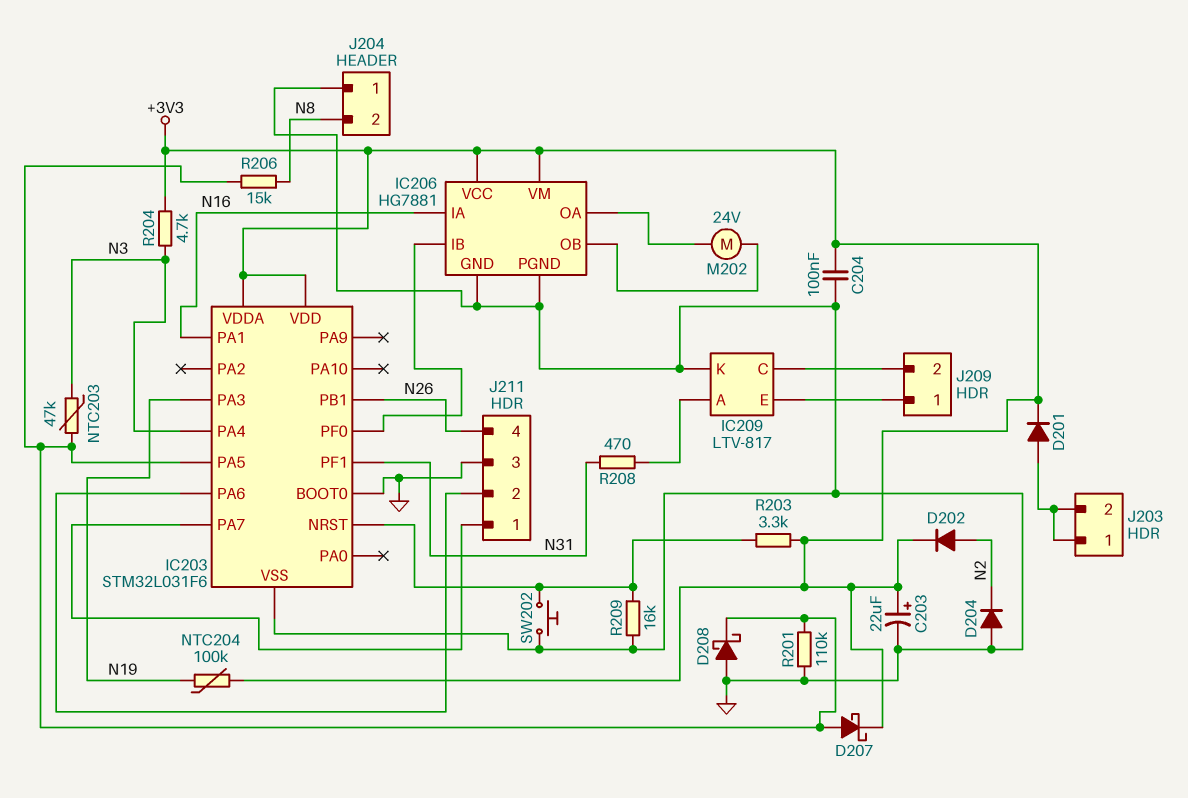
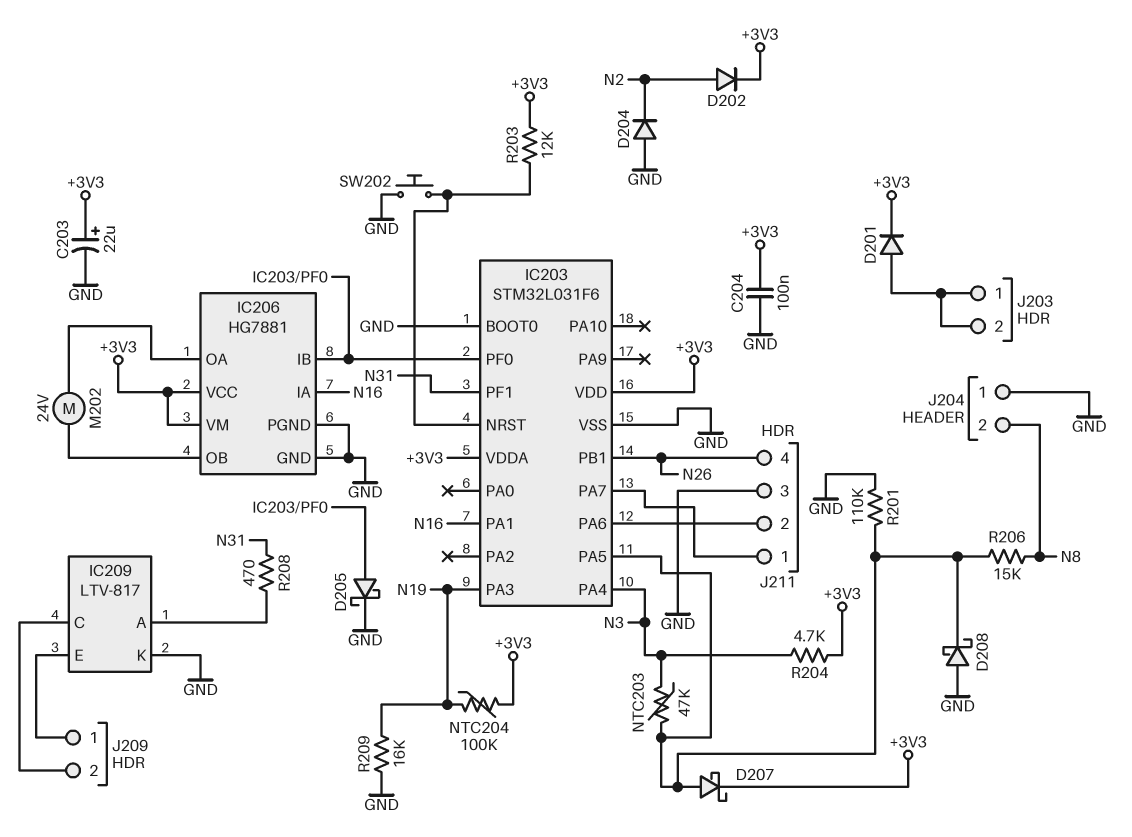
D205: none -> schottky (A IC203/PF0, K GND)
R203: 3.3k (+3V3, IC203/NRST) -> 12k (+3V3, IC203/NRST)
R209: 16k (GND, IC203/NRST) -> 16k (GND, N19)

